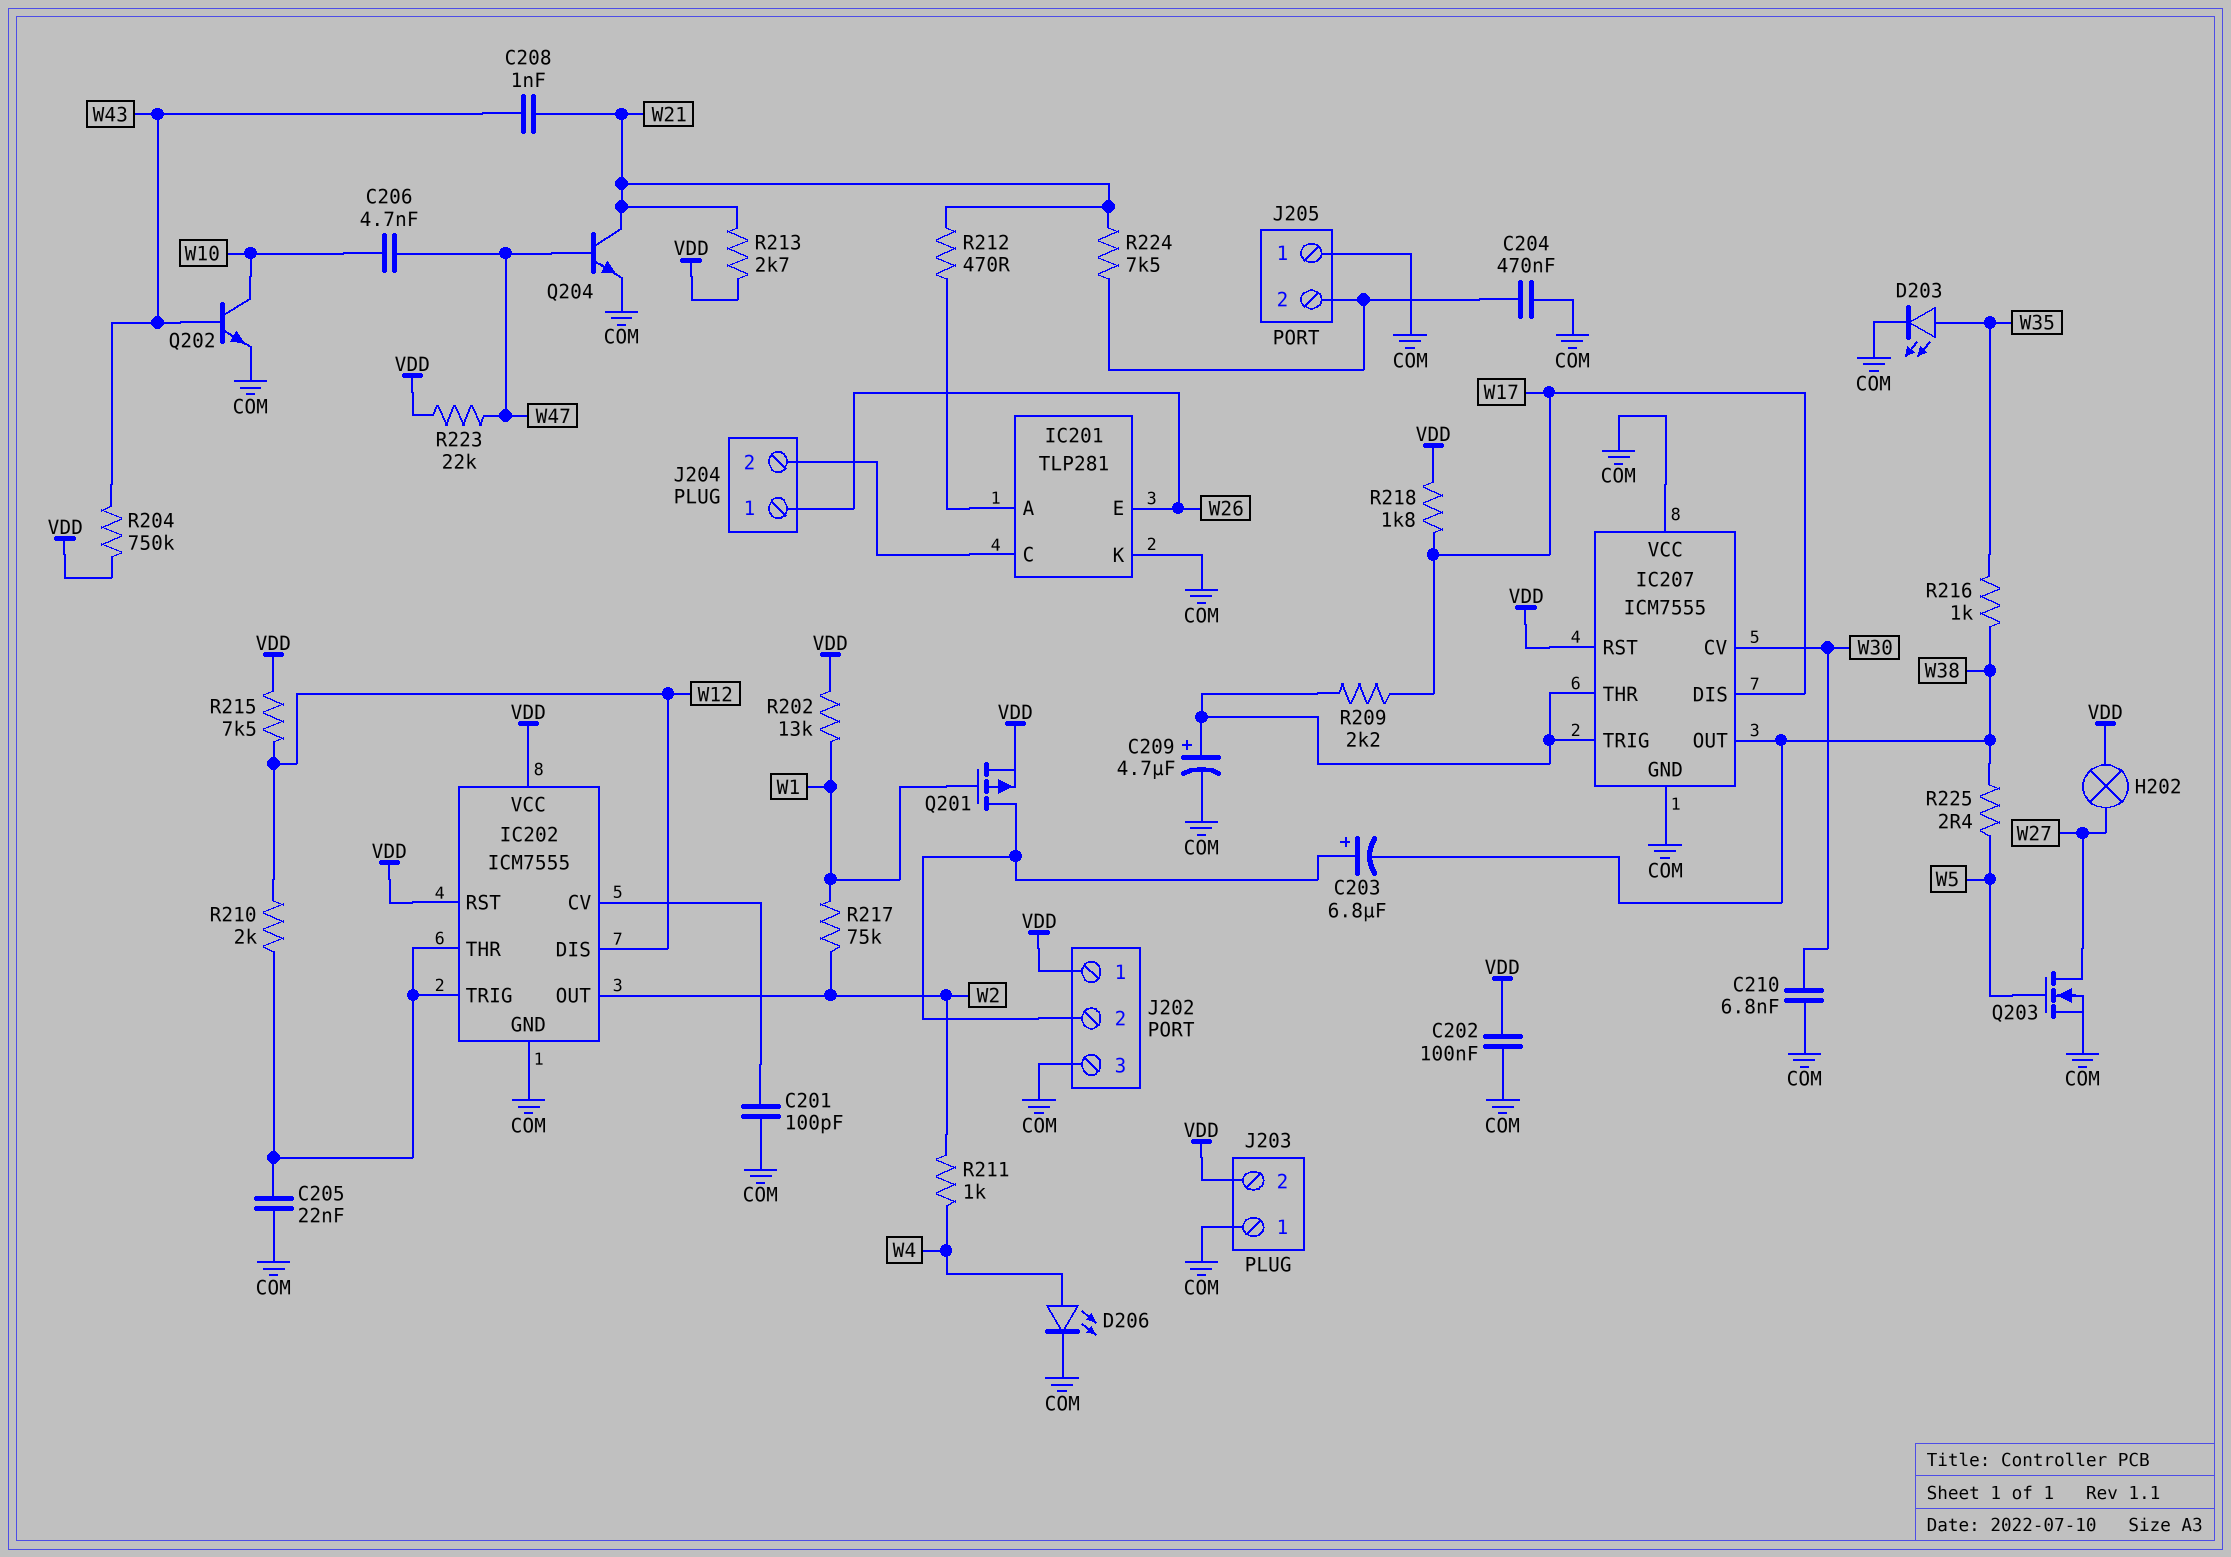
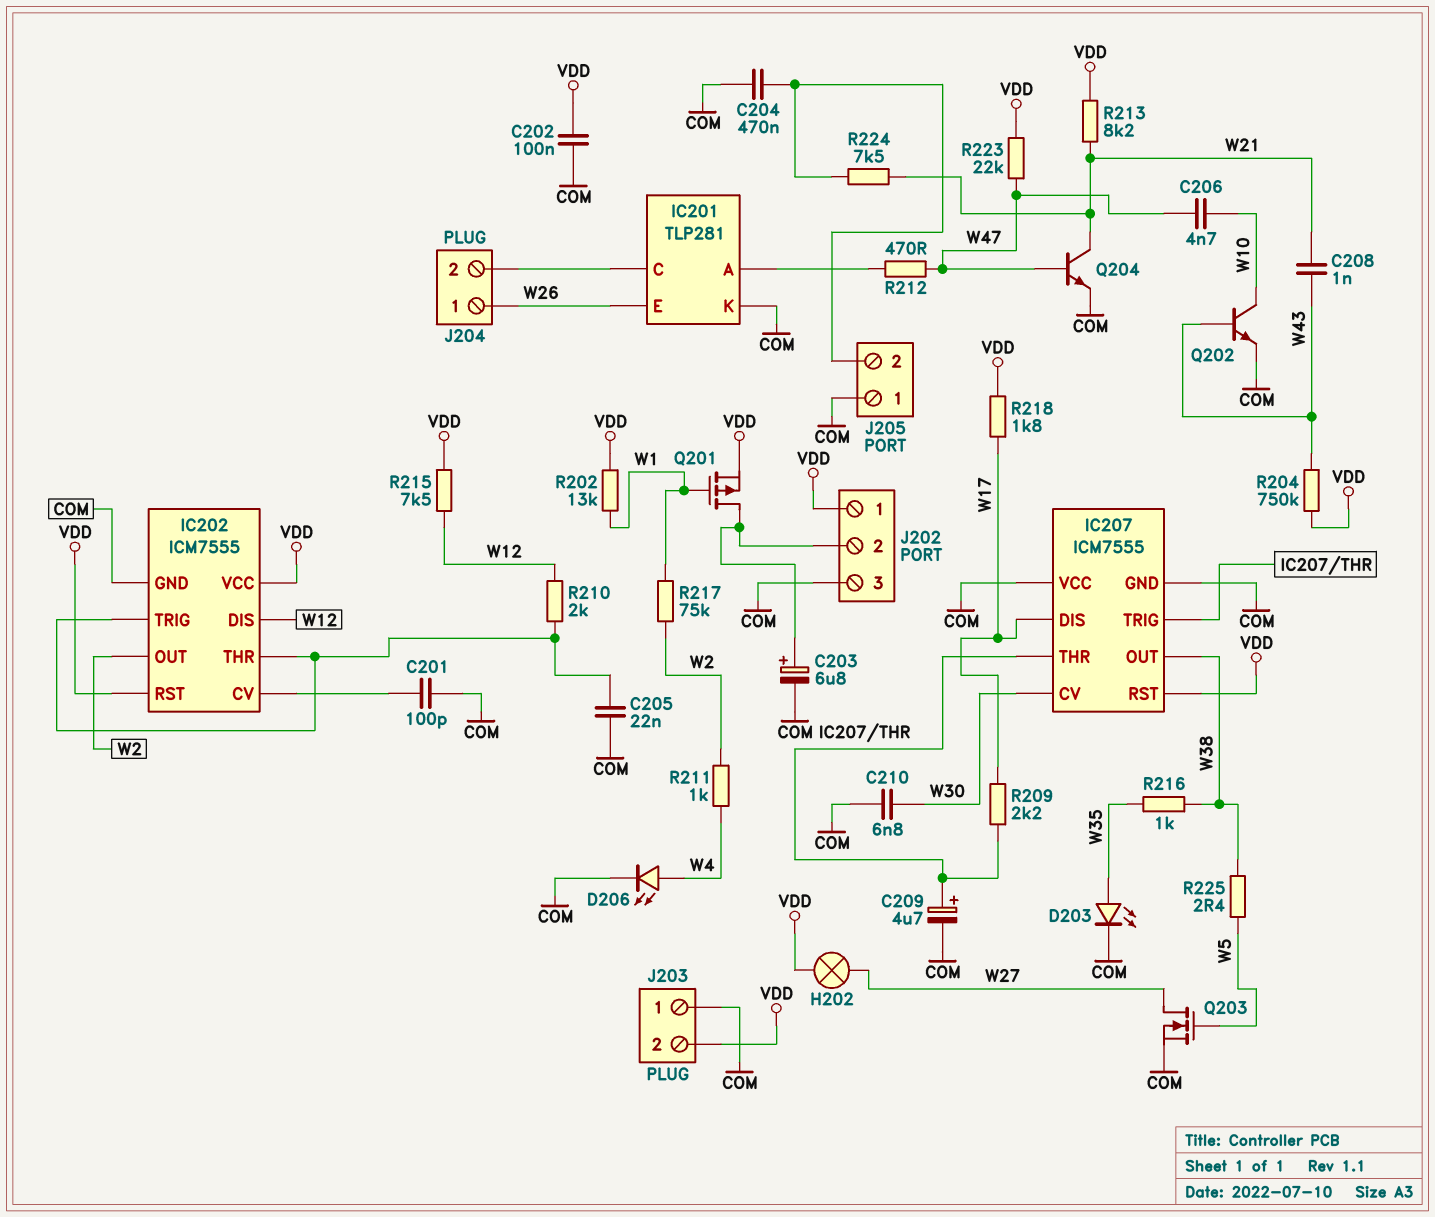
C203: 6.8uF (plus J202/2, minus W38) -> 6.8uF (plus J202/2, minus COM)
R212: 470 (IC201/A, W21) -> 470 (IC201/A, W47)
R213: 2.7k (VDD, W21) -> 8.2k (VDD, W21)

